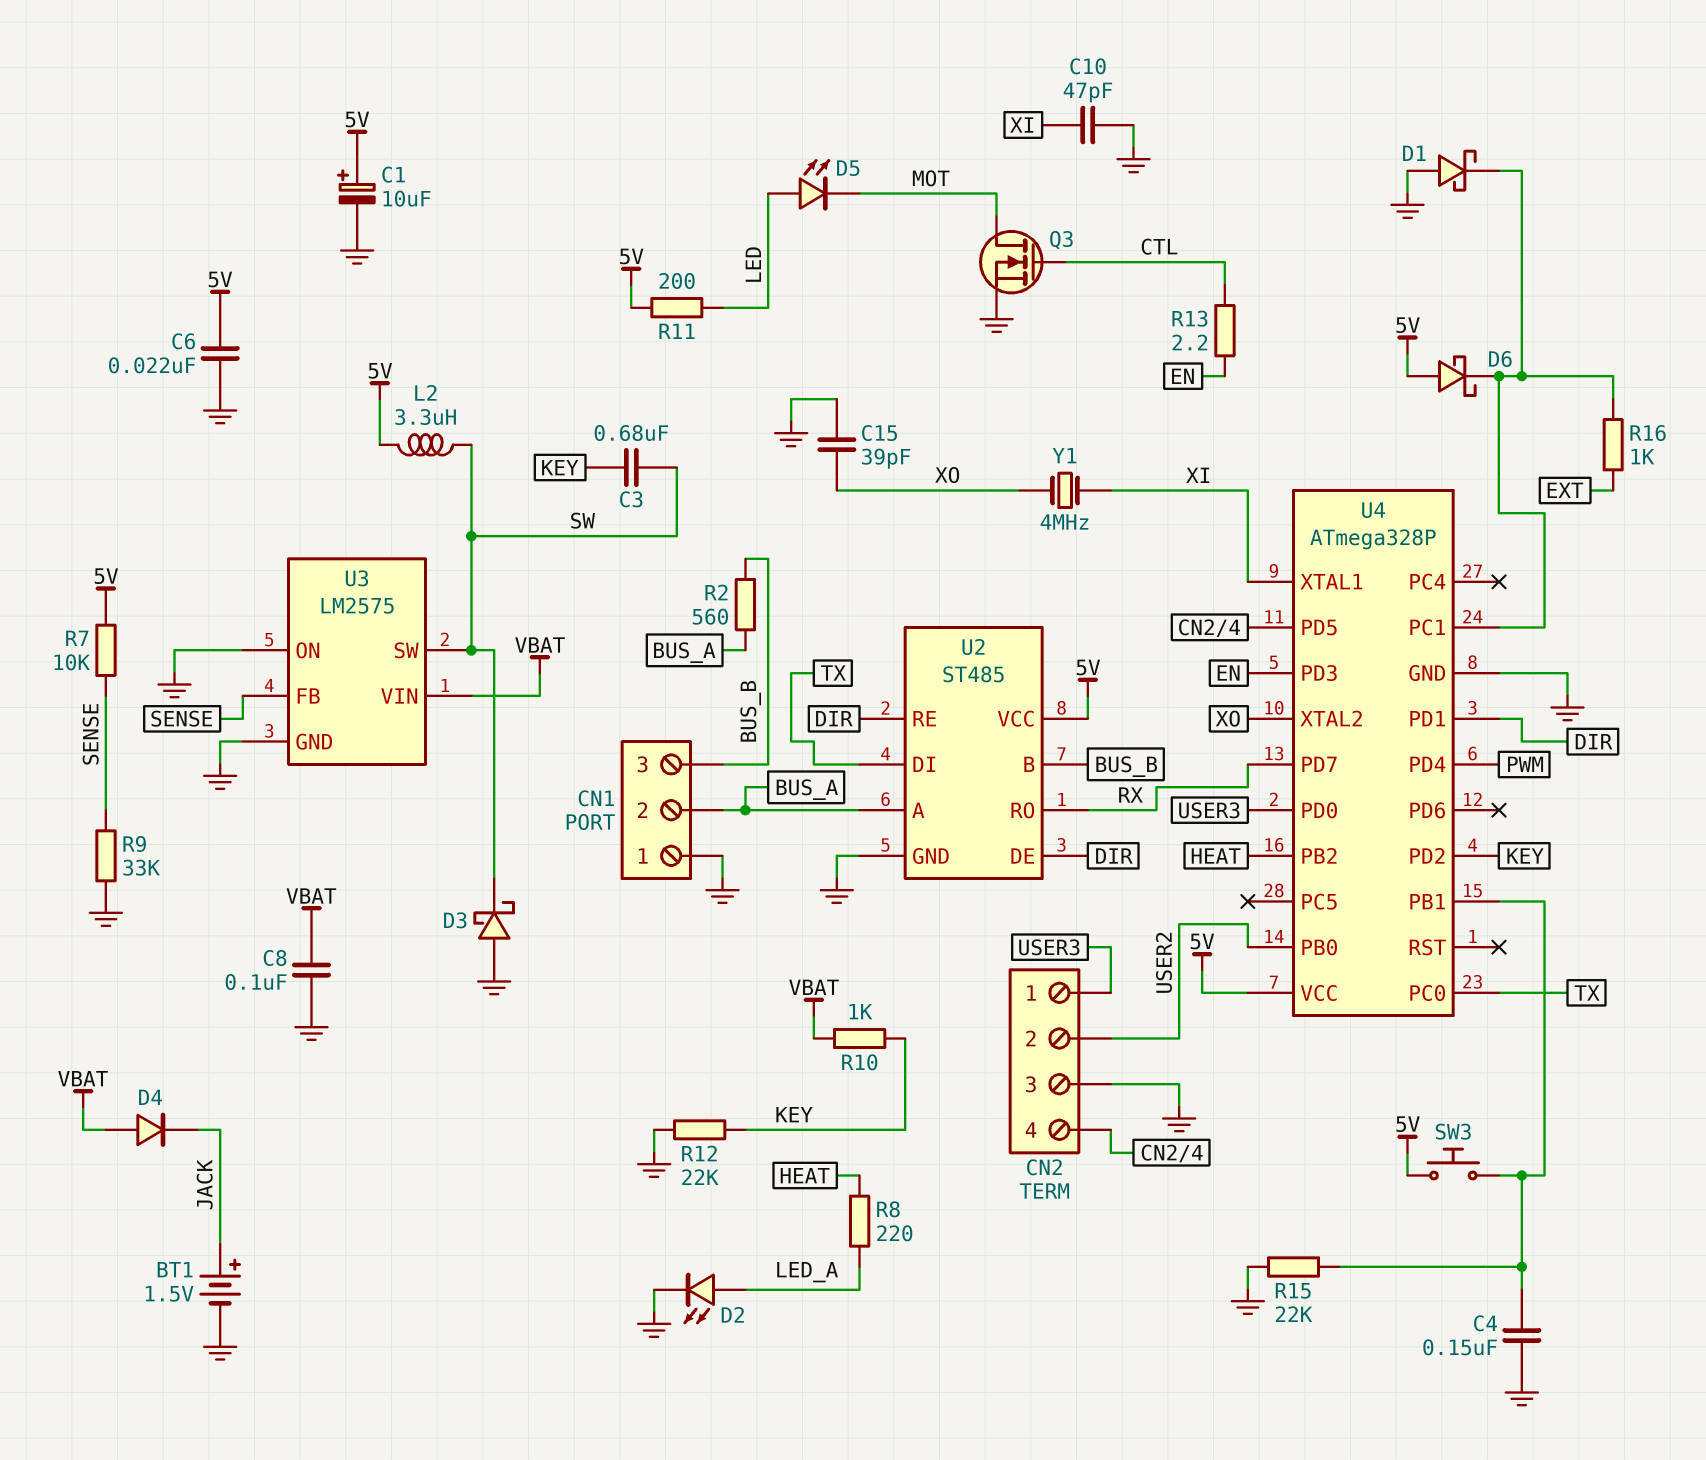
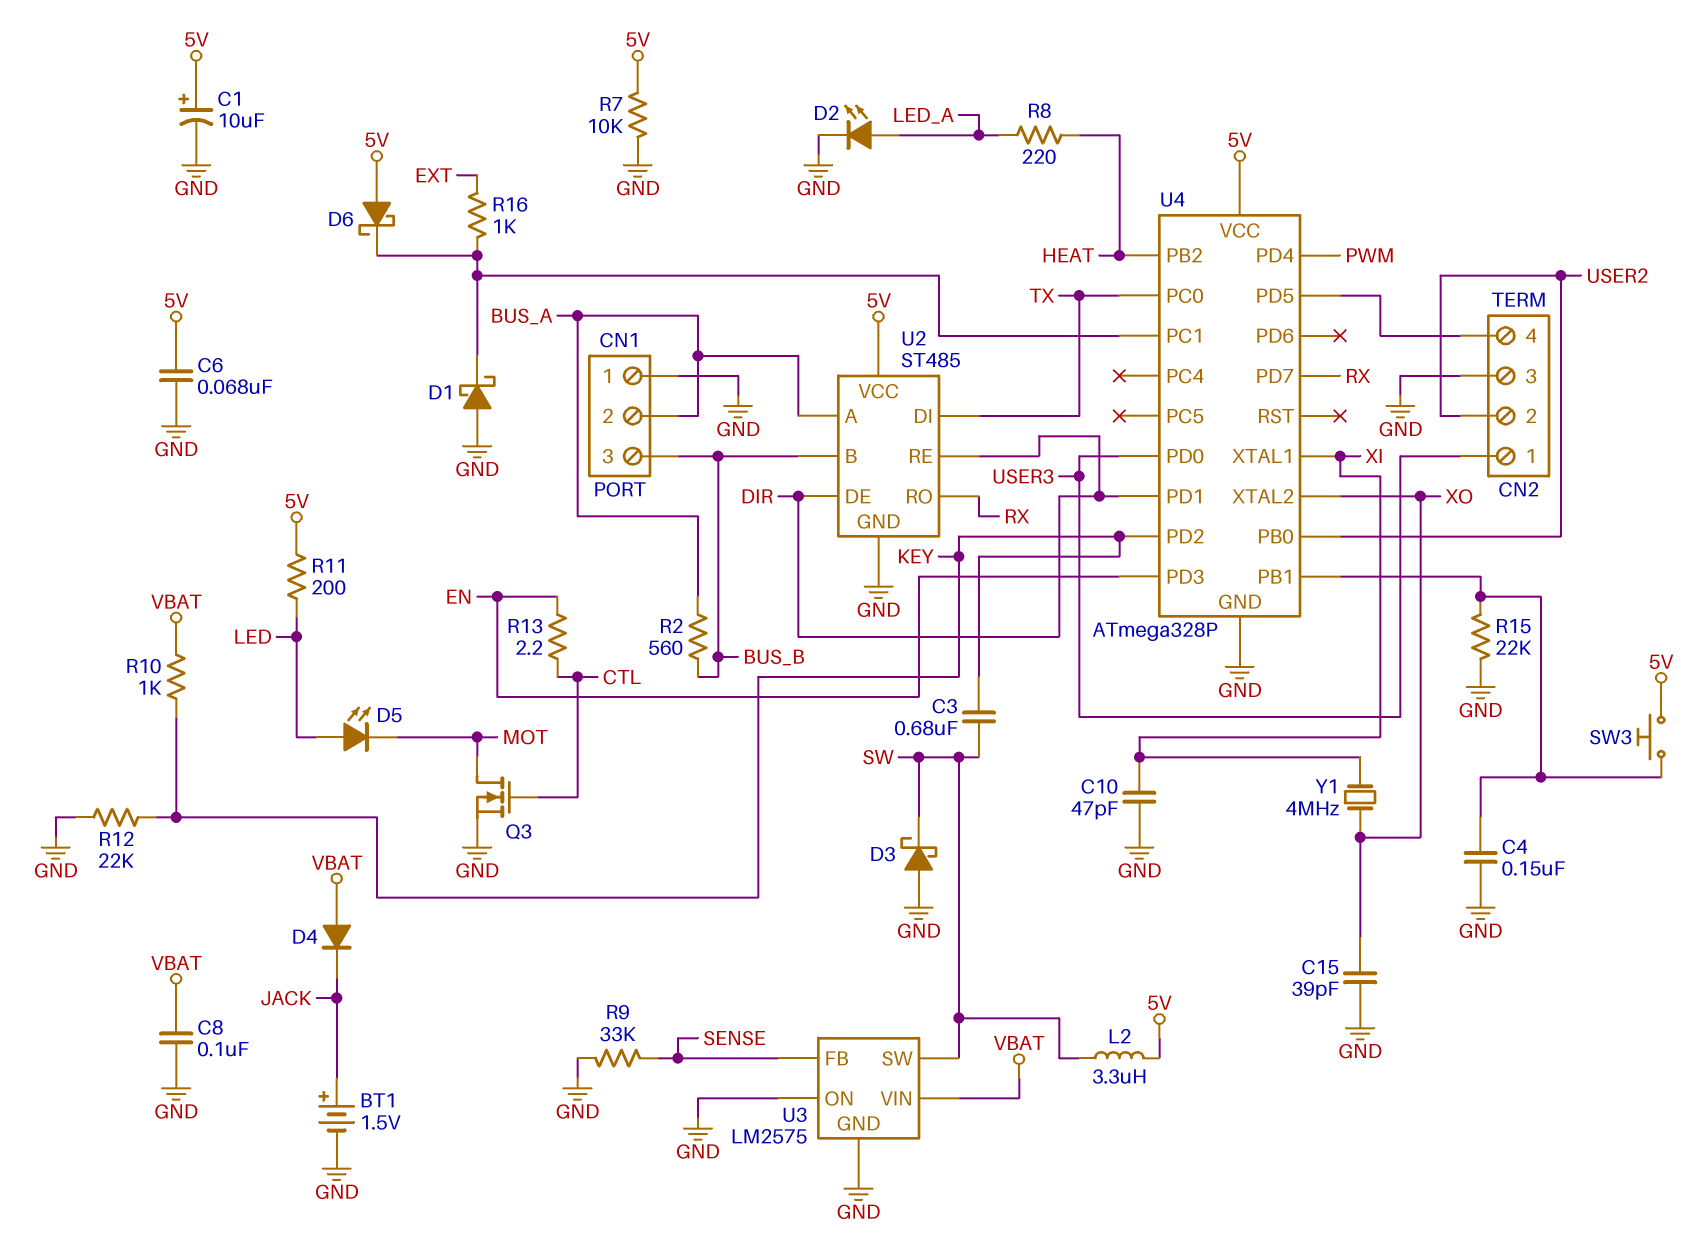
C6: 22nF (5V, GND) -> 68nF (5V, GND)
R7: 10k (5V, SENSE) -> 10k (5V, GND)

